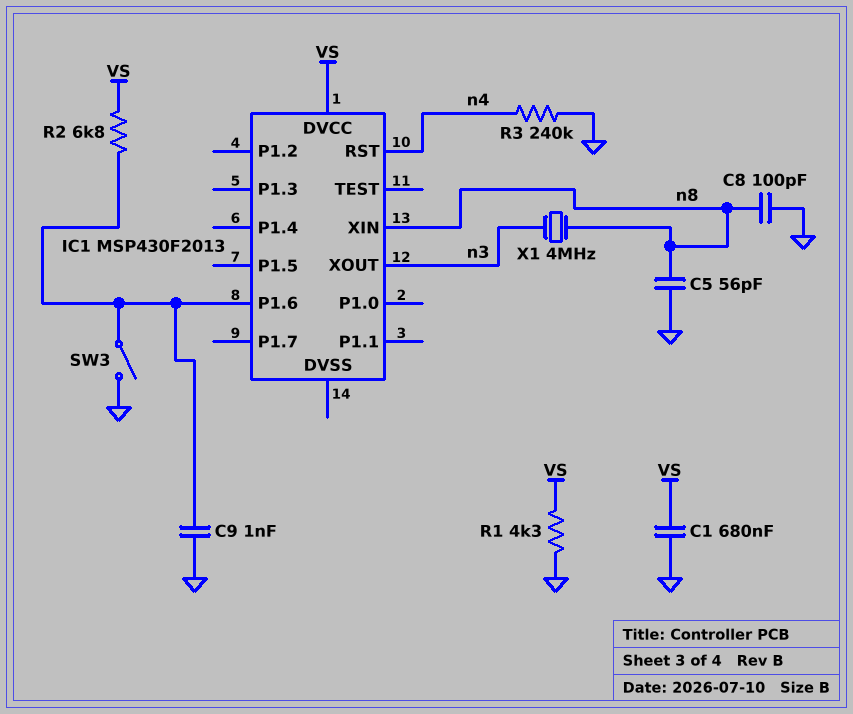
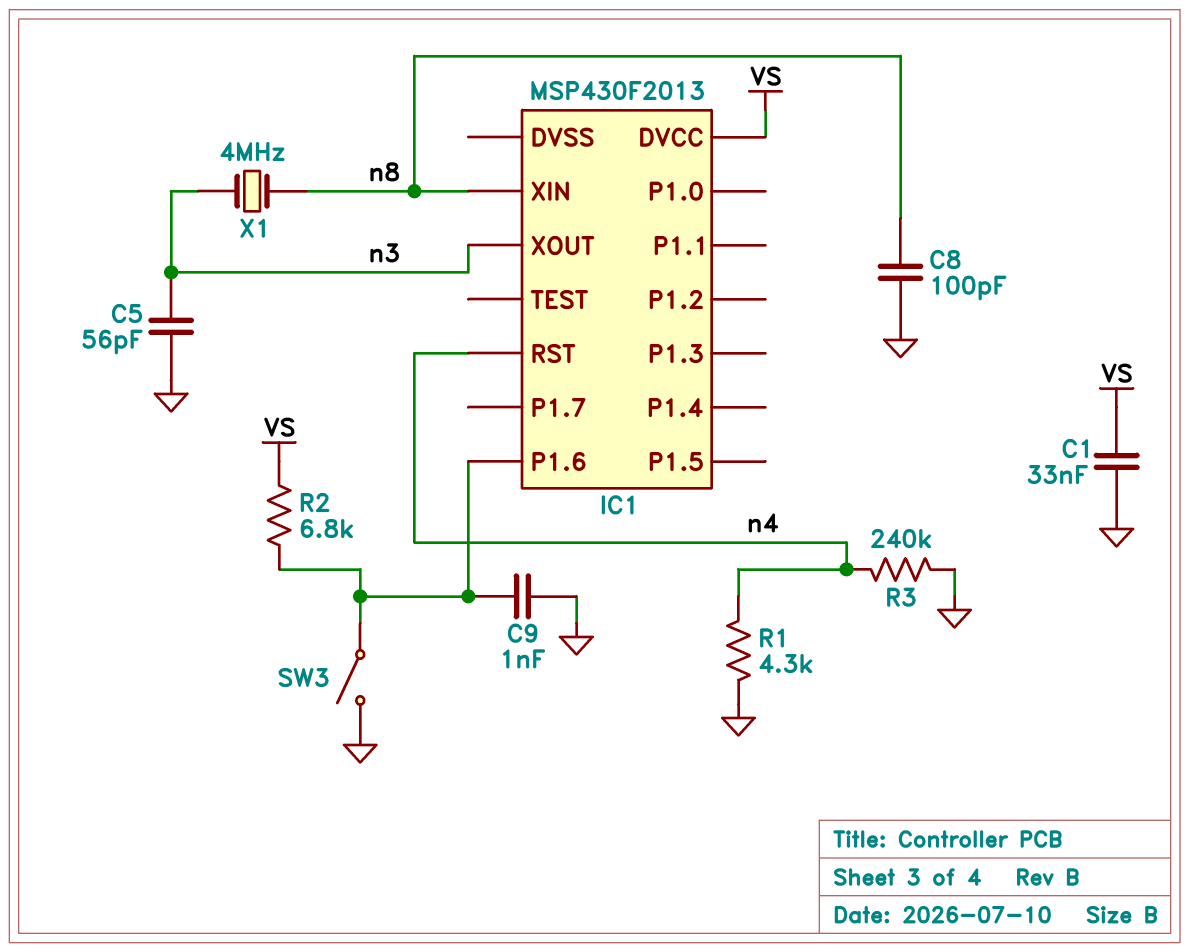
C1: 680nF (GND, VS) -> 33nF (GND, VS)
C5: 56pF (GND, n8) -> 56pF (GND, n3)
R1: 4.3k (GND, VS) -> 4.3k (GND, n4)

